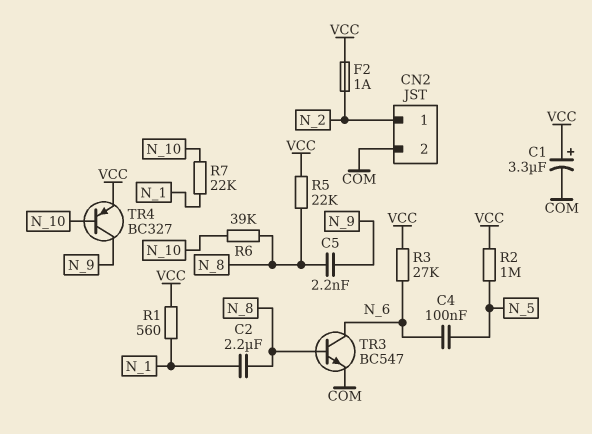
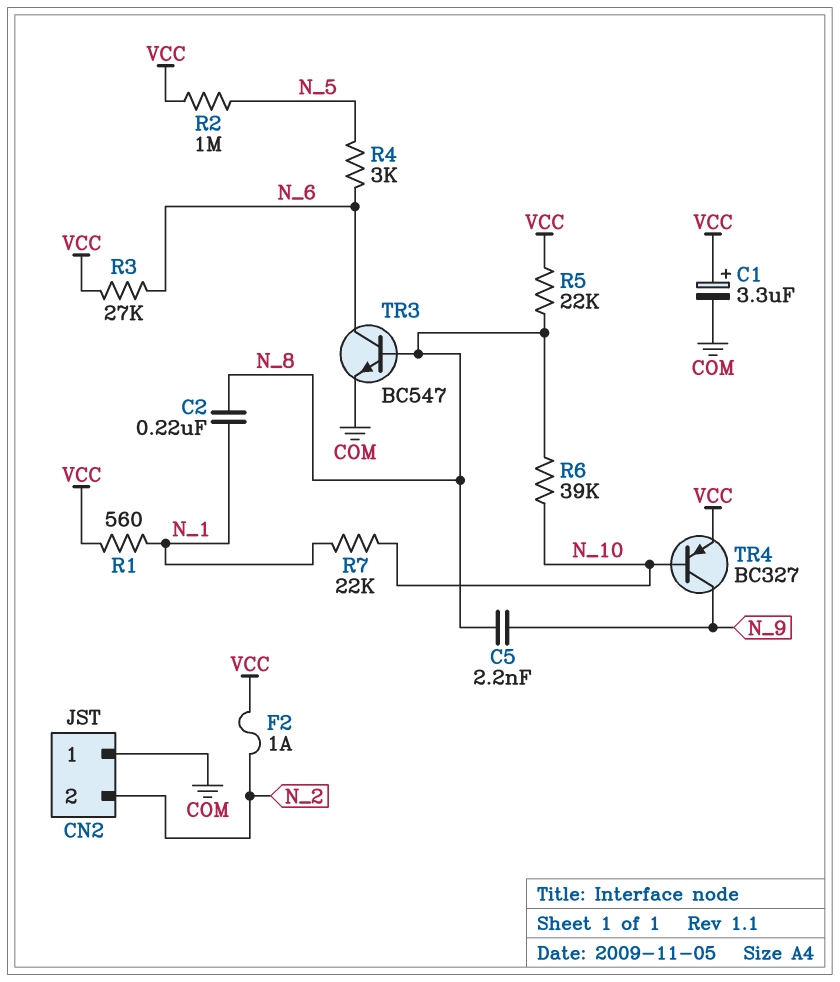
C2: 2.2uF (N_1, N_8) -> 220nF (N_1, N_8)
C4: 100nF (N_5, N_6) -> none
CN2 pin 1: N_2 -> COM
CN2 pin 2: COM -> N_2
R4: none -> 3k (N_5, N_6)

